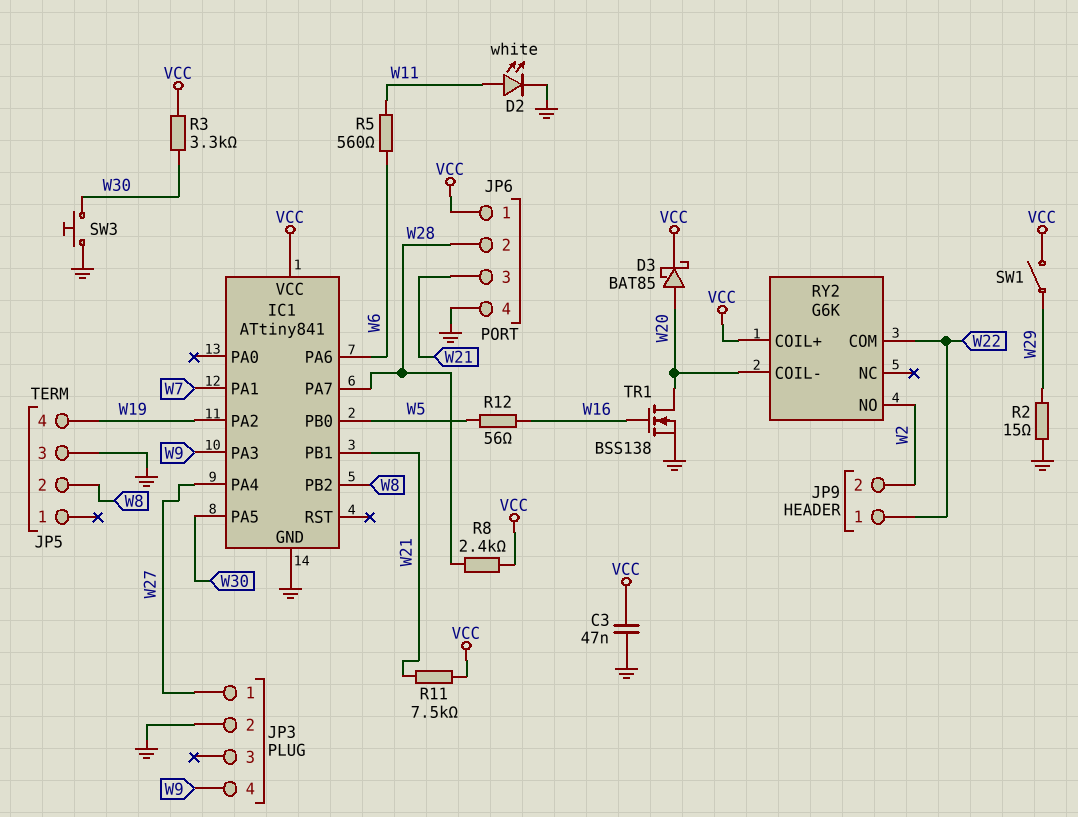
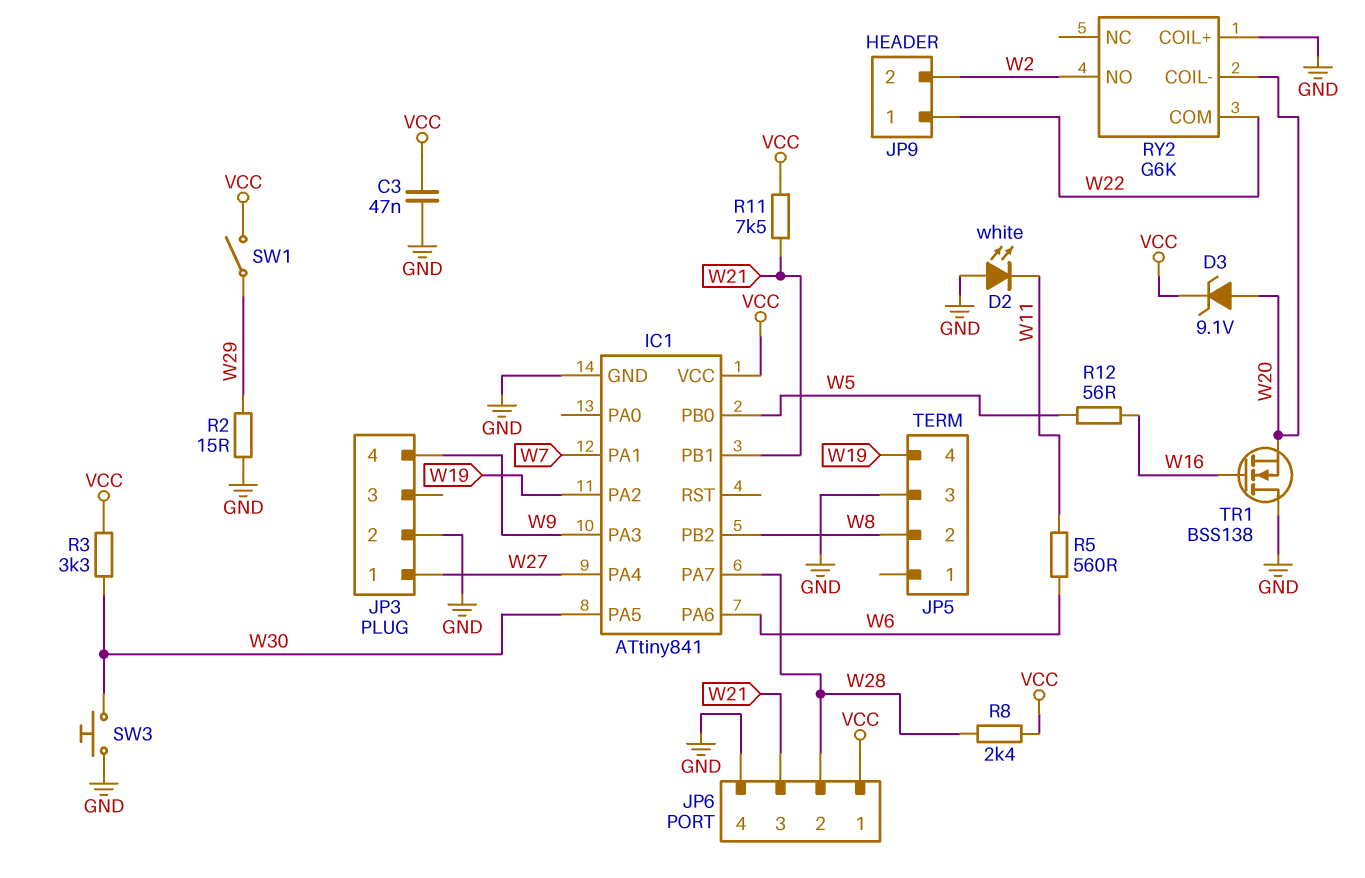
D2: LED white (A W11, K GND) -> LED white (A GND, K W11)
D3: schottky BAT85 (A W20, K VCC) -> zener 9.1V (A W20, K VCC)
RY2 pin COIL+: VCC -> GND
TR1: NMOS BSS138 (G W16, D W20, S GND) -> NMOS BSS138 (G W16, D GND, S W20)

